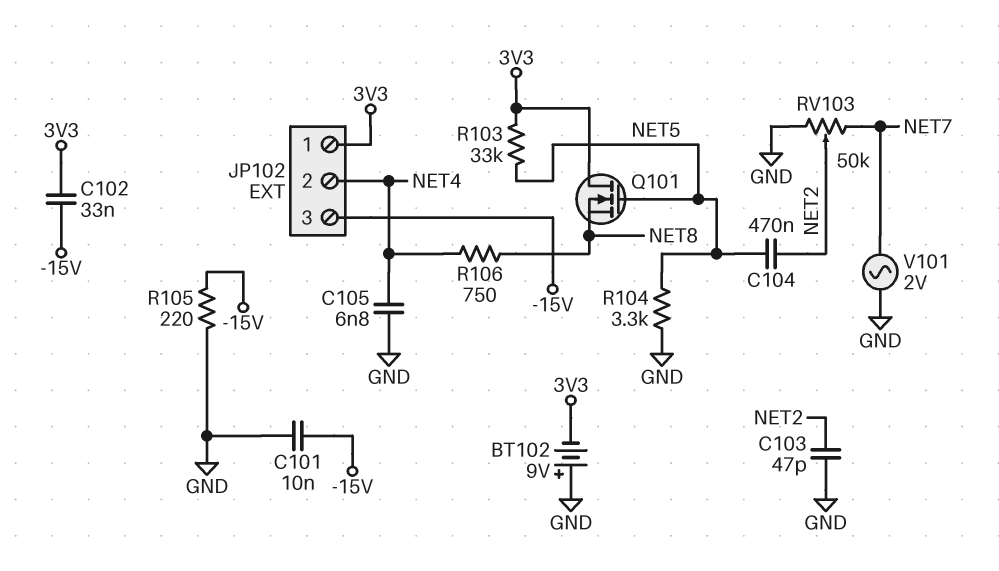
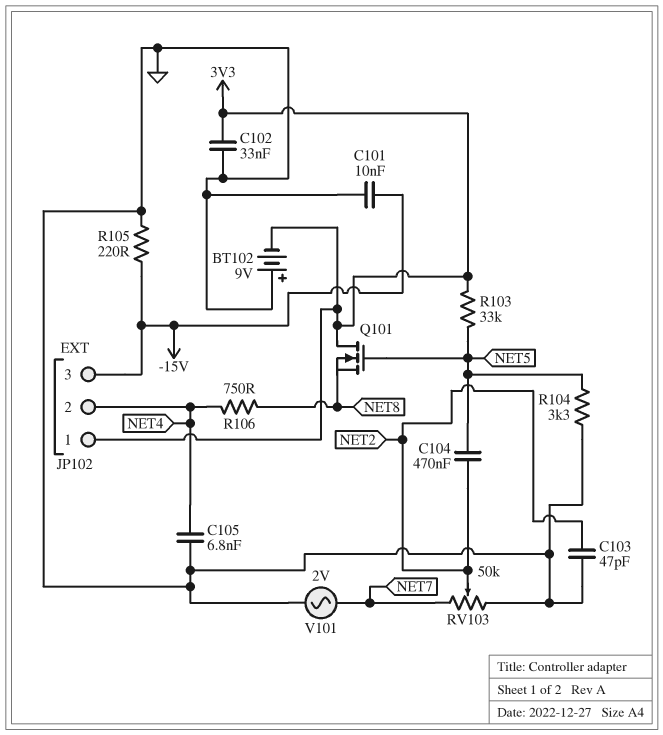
C102: 33nF (-15V, 3V3) -> 33nF (3V3, GND)

